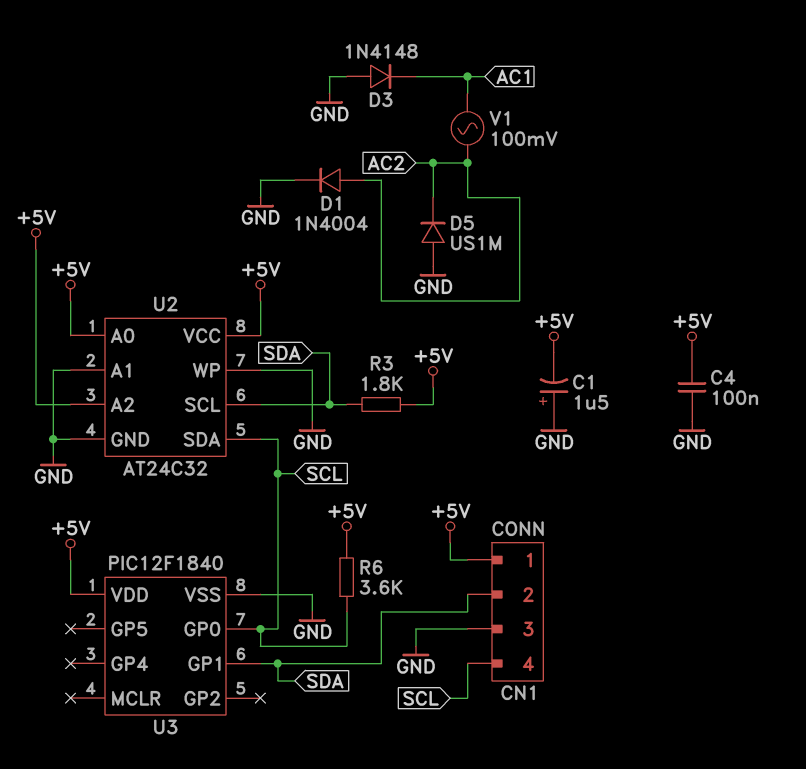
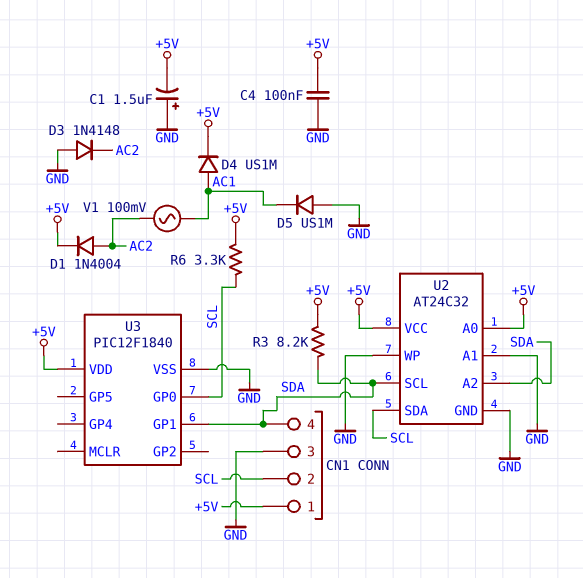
CN1 pin 2: SDA -> SCL
CN1 pin 4: SCL -> SDA
D1: diode 1N4004 (A AC2, K GND) -> diode 1N4004 (A AC2, K +5V)
D3: diode 1N4148 (A GND, K AC1) -> diode 1N4148 (A GND, K AC2)
D4: none -> diode US1M (A AC1, K +5V)
D5: diode US1M (A GND, K AC2) -> diode US1M (A GND, K AC1)
R3: 1.8k (+5V, SDA) -> 8.2k (+5V, SDA)
R6: 3.6k (+5V, SCL) -> 3.3k (+5V, SCL)
U2 pin A2: +5V -> SDA

